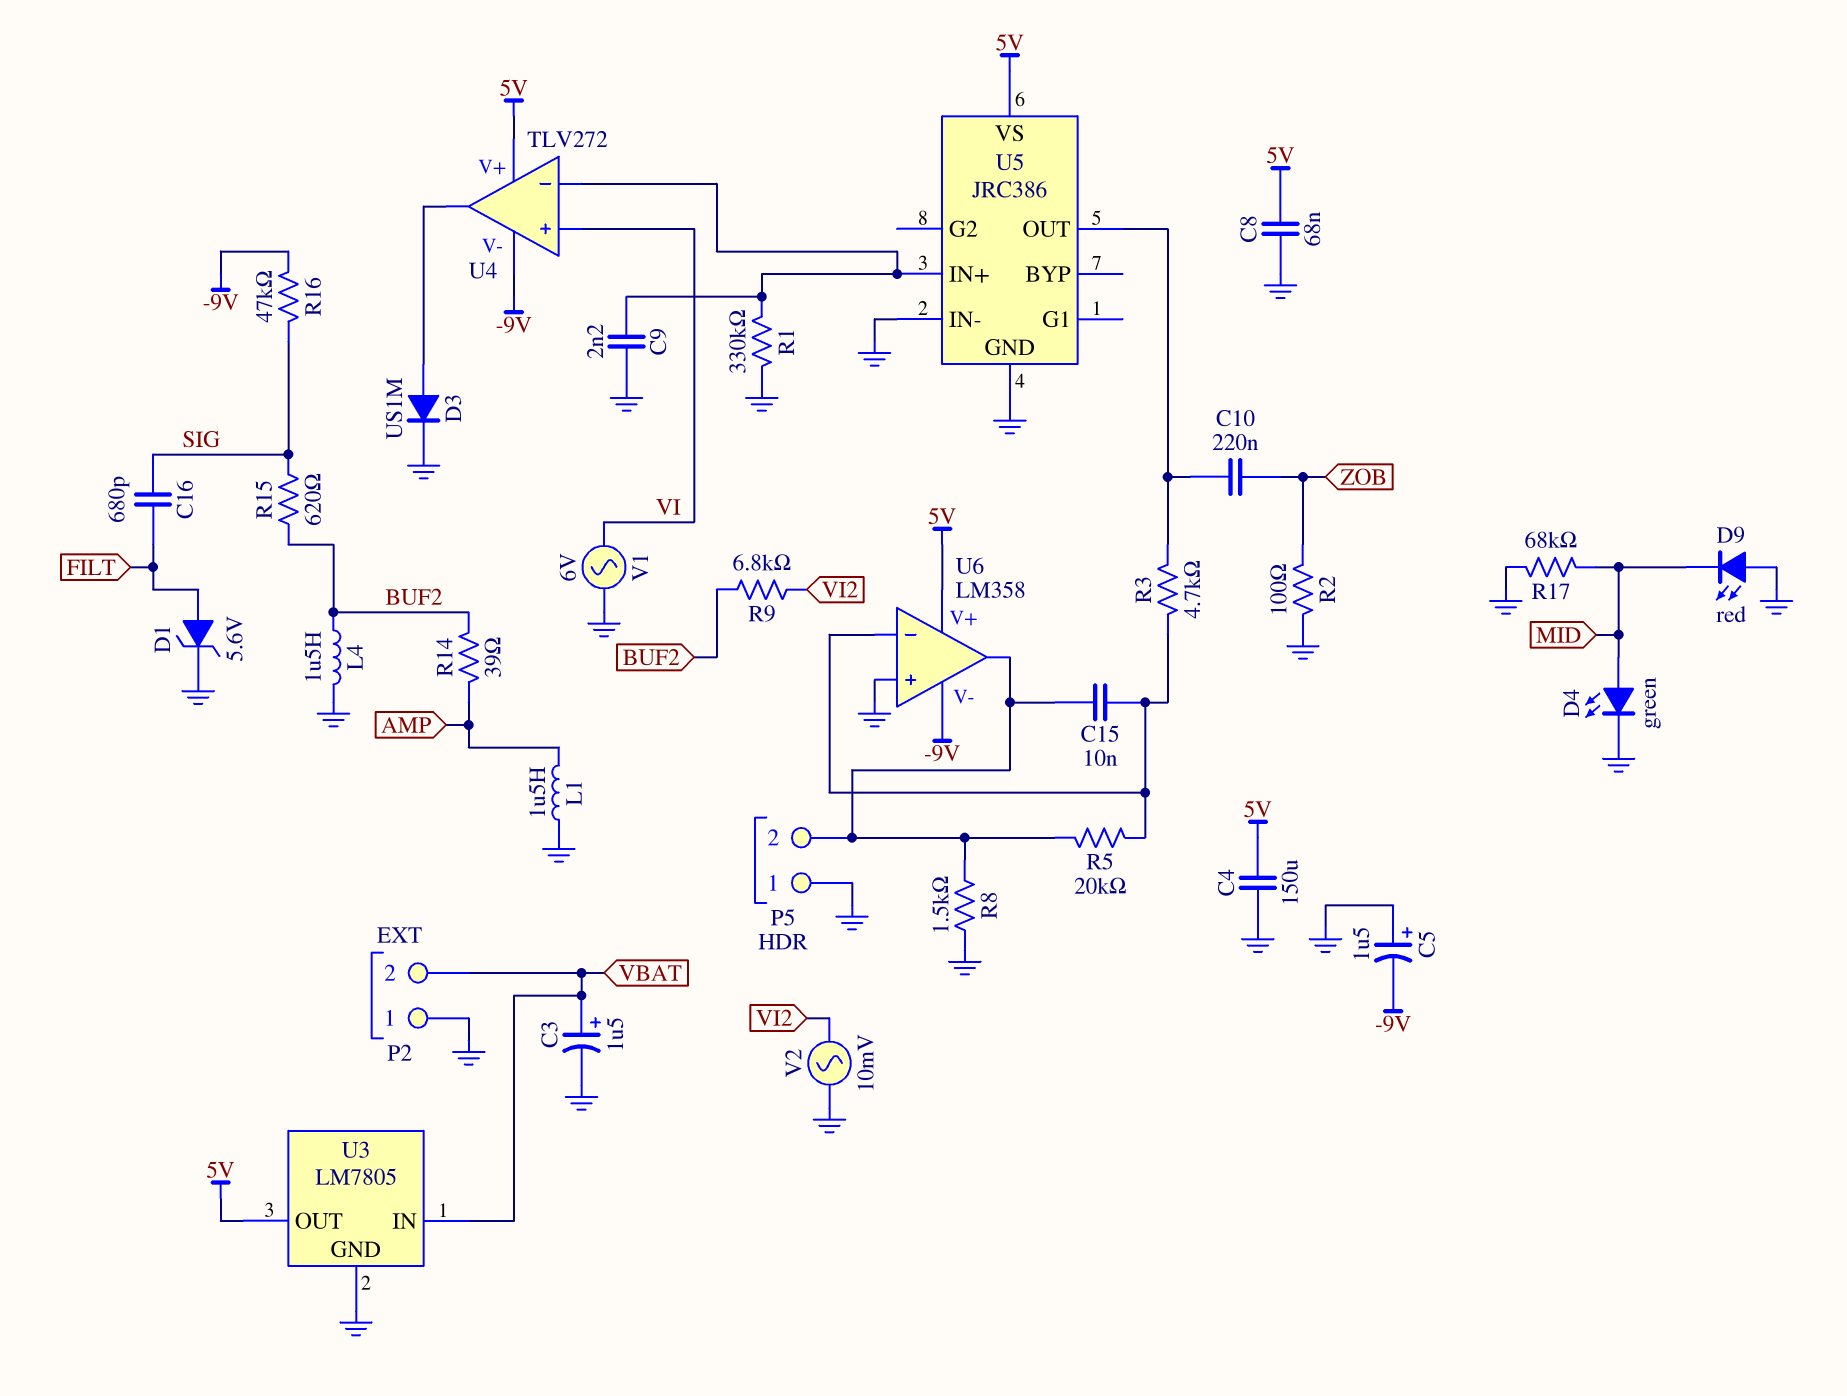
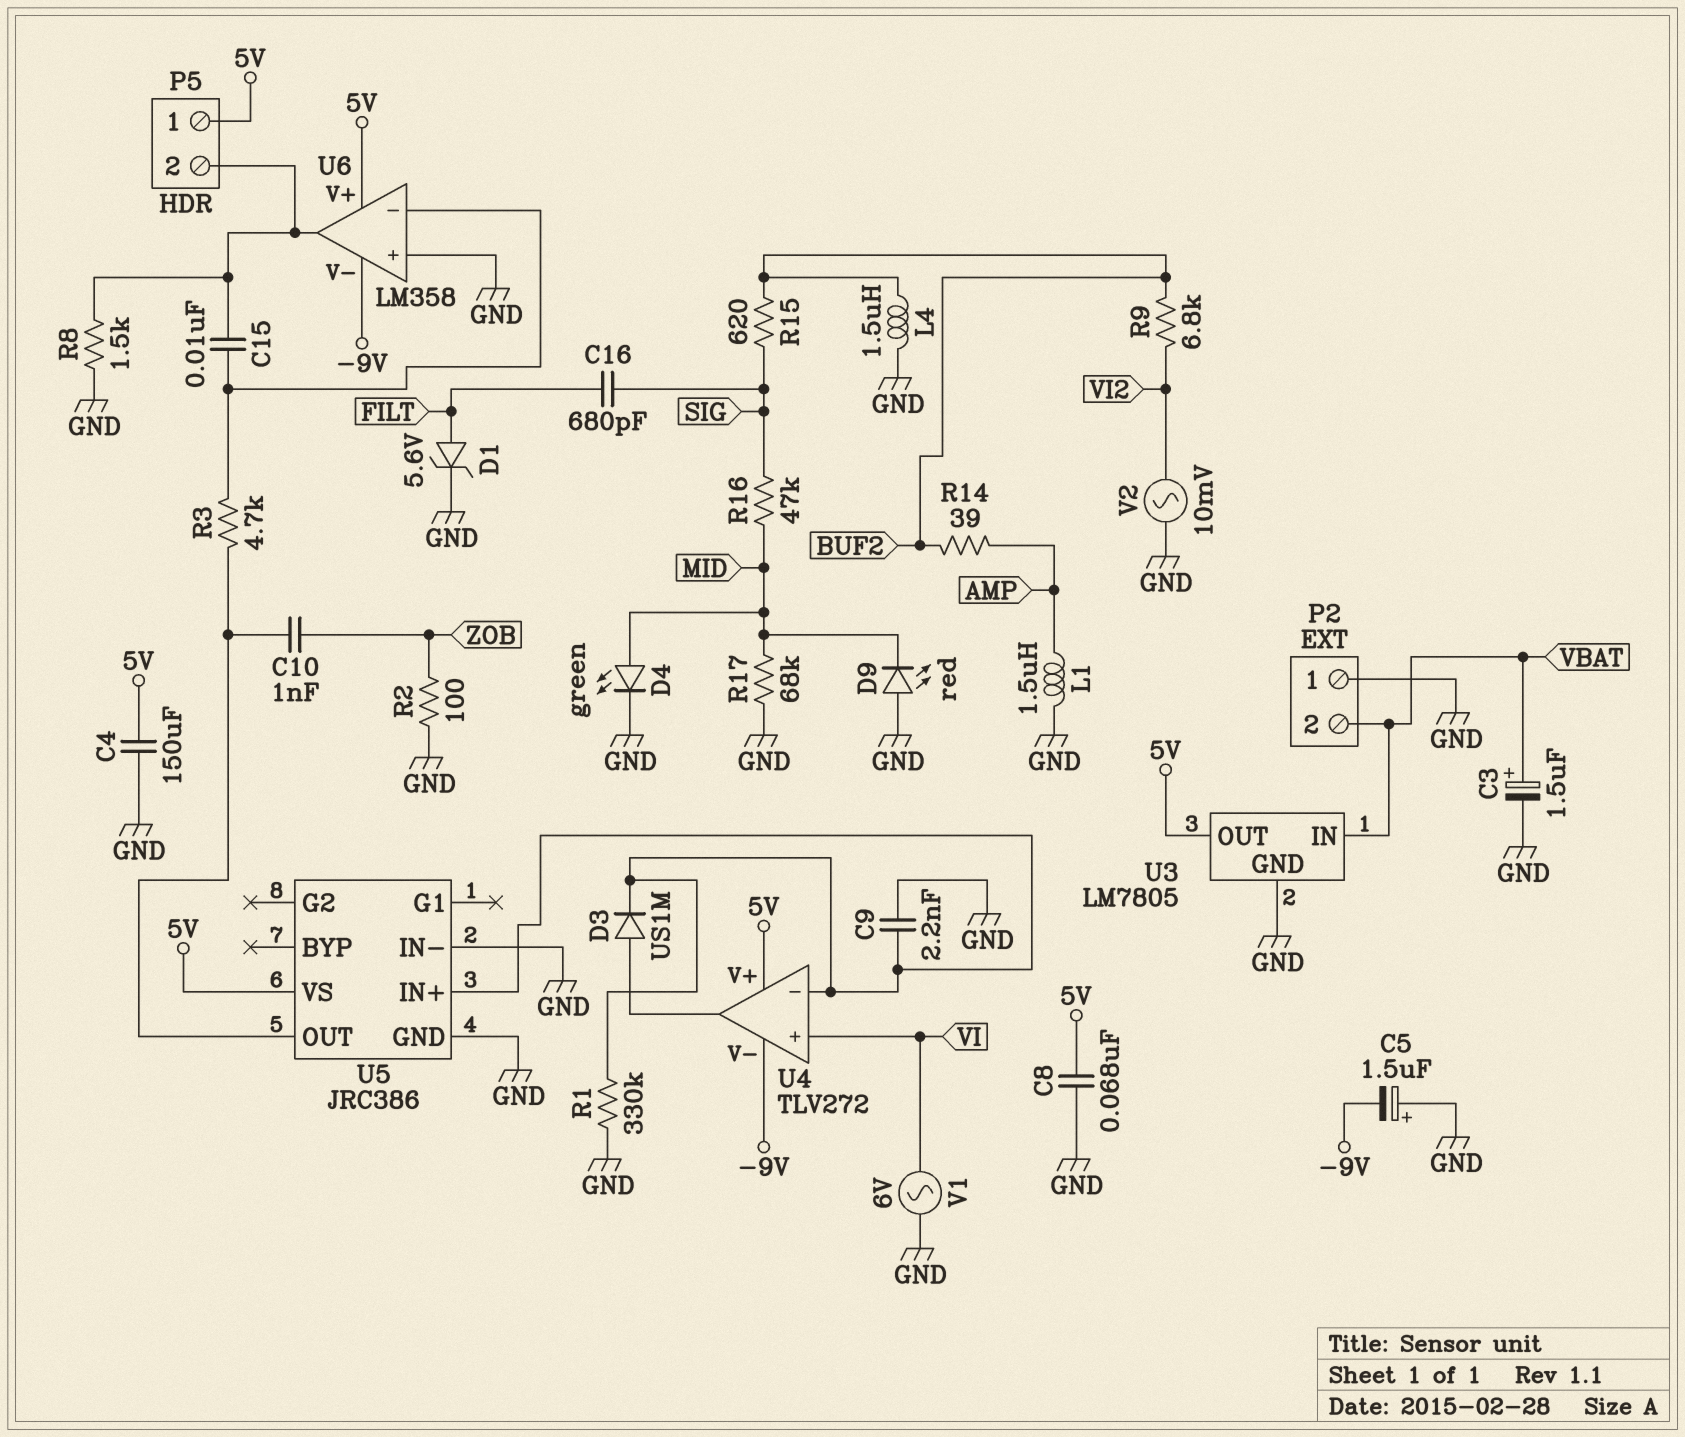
C10: 220nF (U5/OUT, ZOB) -> 1nF (U5/OUT, ZOB)
D3: diode US1M (A U4/out, K GND) -> diode US1M (A U4/out, K U4/in-)
P5 pin 1: GND -> 5V
R5: 20k (P5/2, U6/in-) -> none
R16: 47k (-9V, SIG) -> 47k (MID, SIG)

